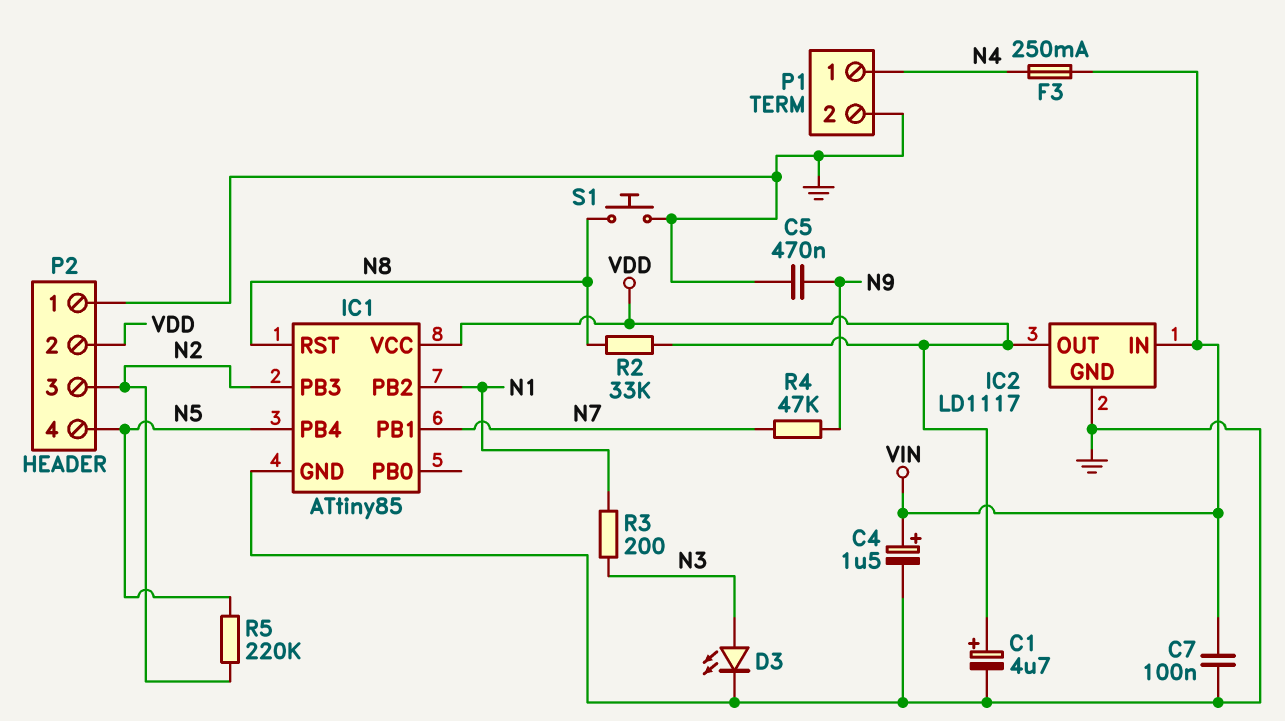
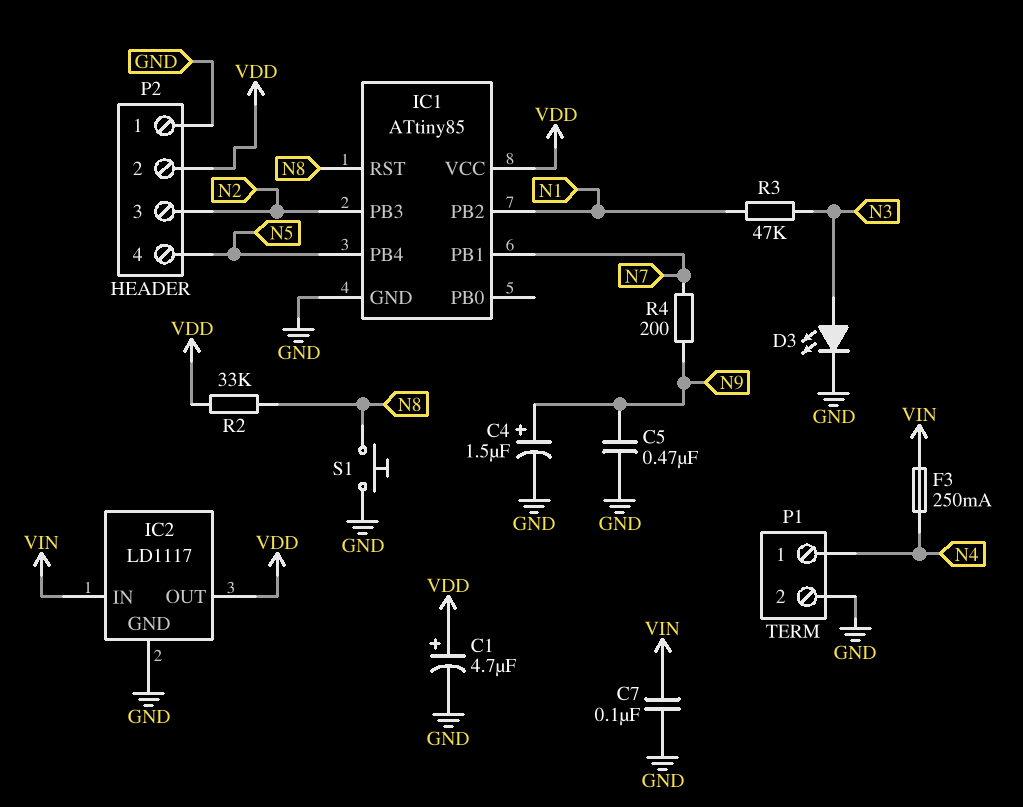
C4: 1.5uF (plus VIN, minus GND) -> 1.5uF (plus N9, minus GND)
R3: 200 (N1, N3) -> 47k (N1, N3)
R4: 47k (N7, N9) -> 200 (N7, N9)
R5: 220k (N2, N5) -> none

